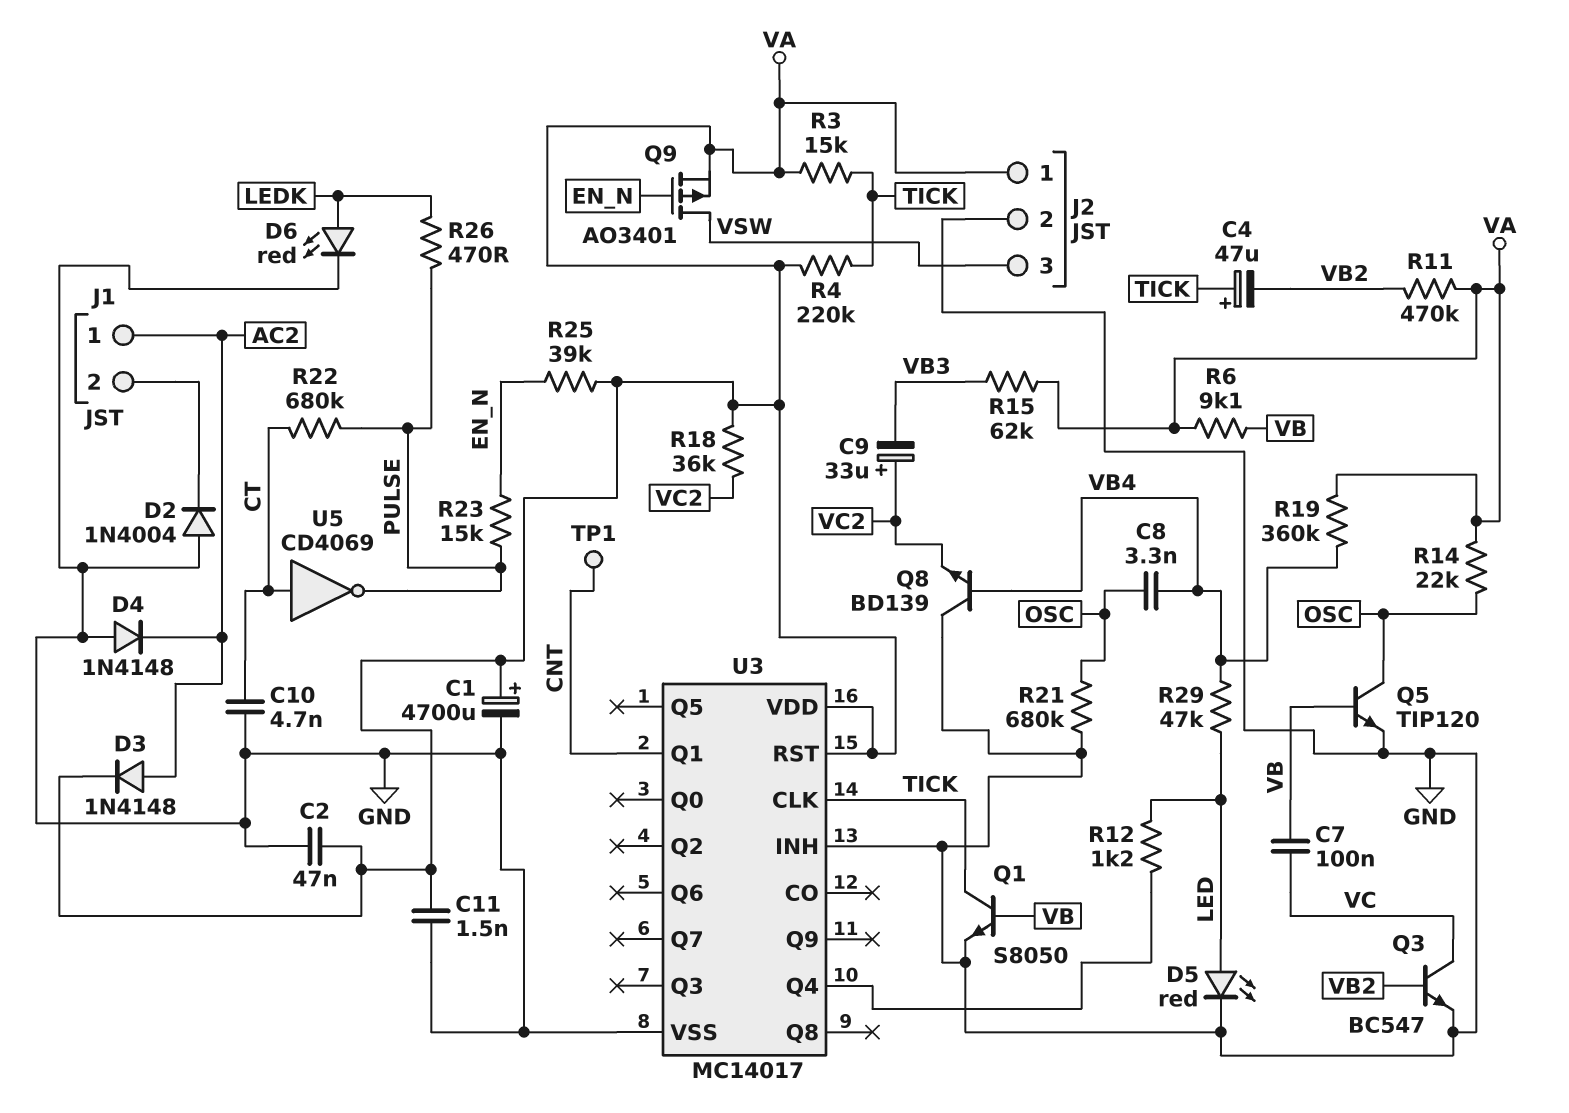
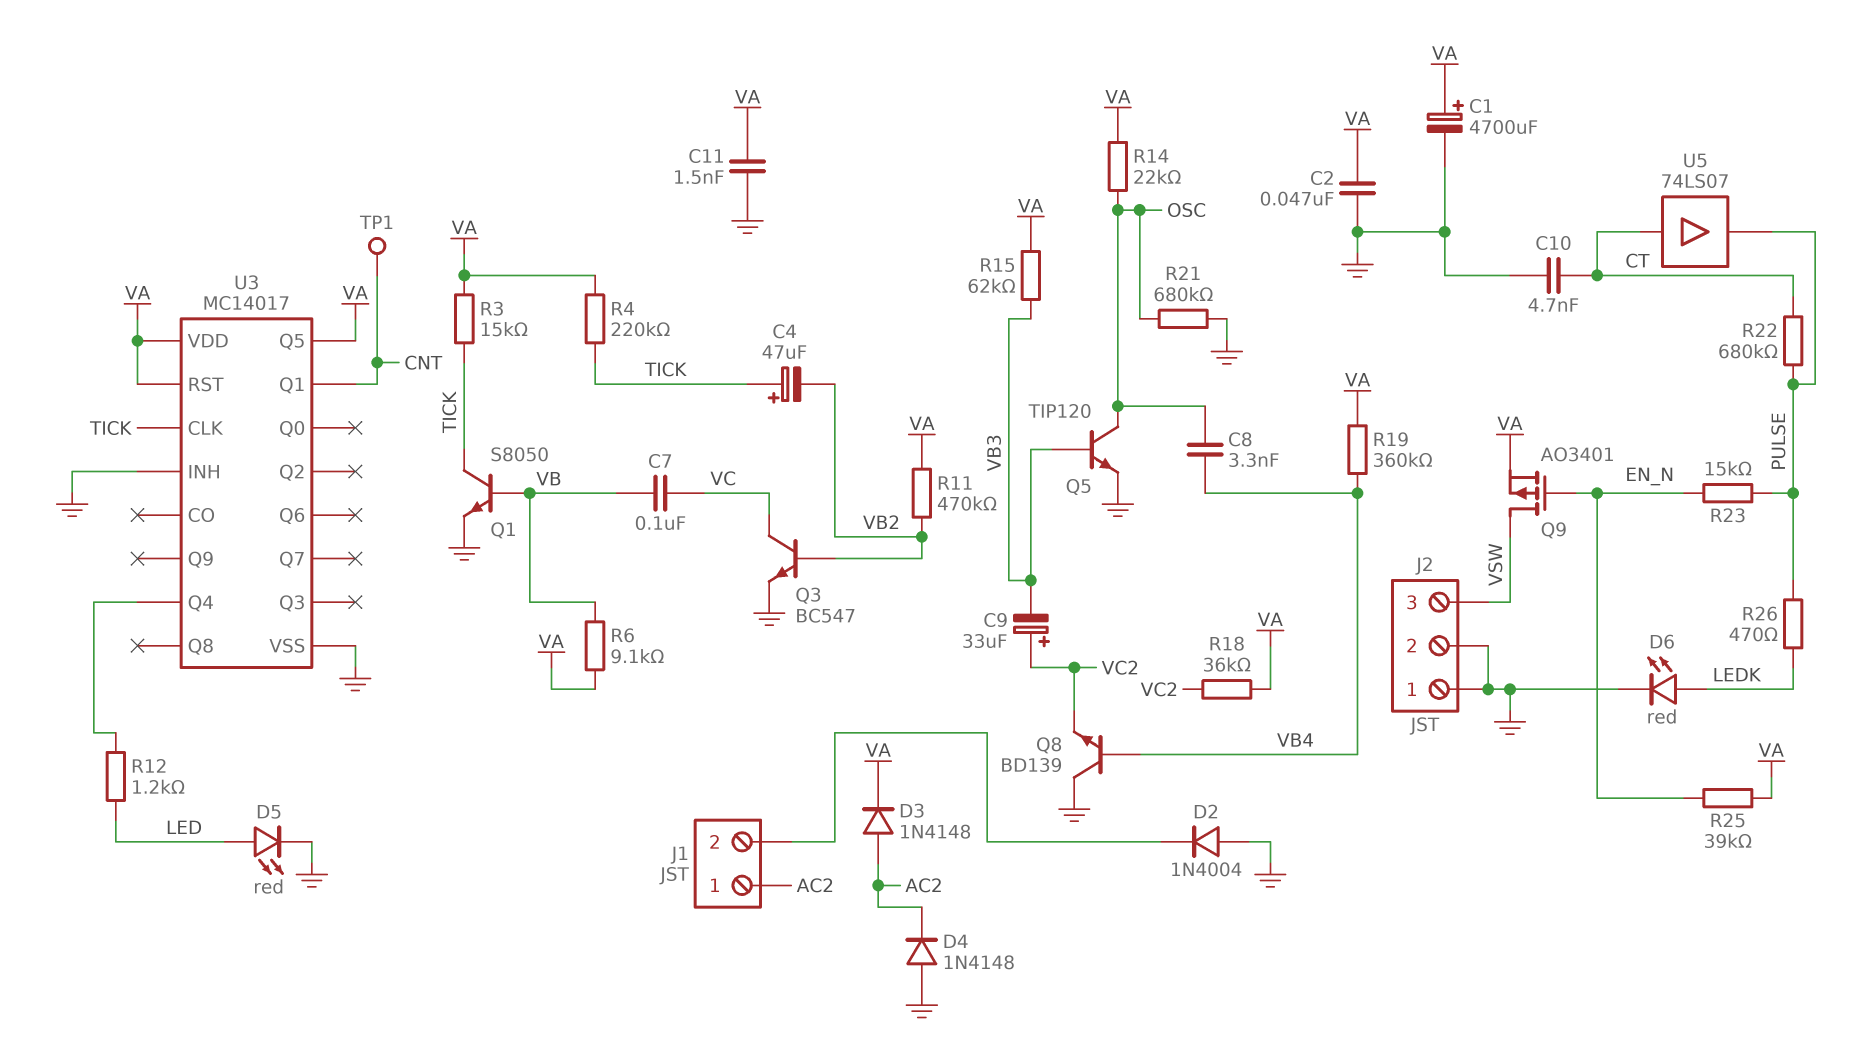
J2 pin 1: VA -> GND
Q5: NPN TIP120 (B VB, C OSC, E GND) -> NPN TIP120 (B VB3, C OSC, E GND)
R29: 47k (LED, VB4) -> none
U3 pin Q5: none -> VA
U5: NOT CD4069 (in CT, out PULSE) -> buffer 74LS07 (in CT, out PULSE)

